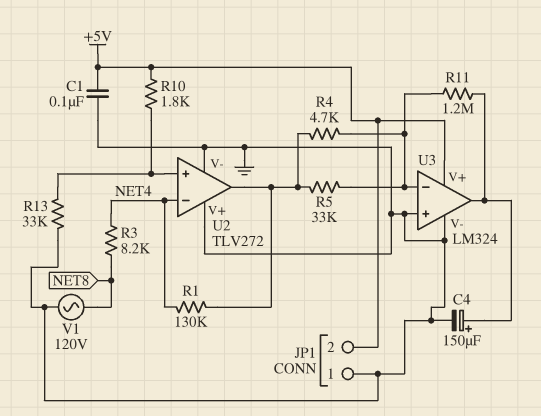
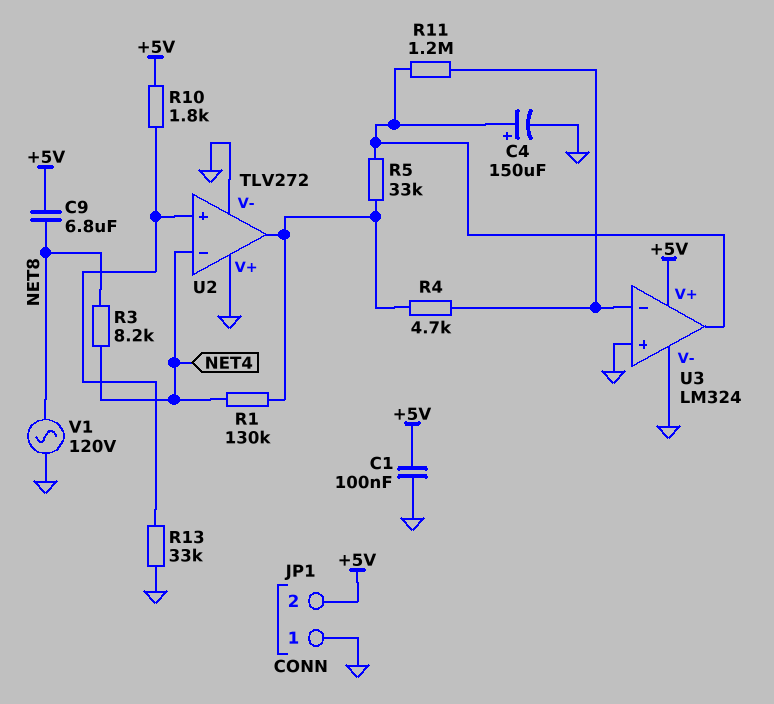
C9: none -> 6.8uF (+5V, NET8)
R5: 33k (U2/out, U3/in-) -> 33k (U2/out, U3/out)

